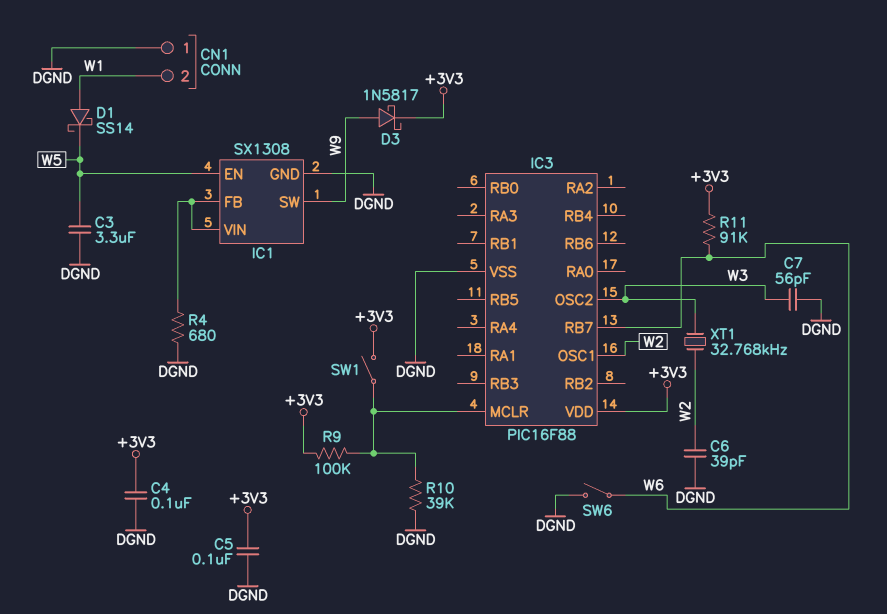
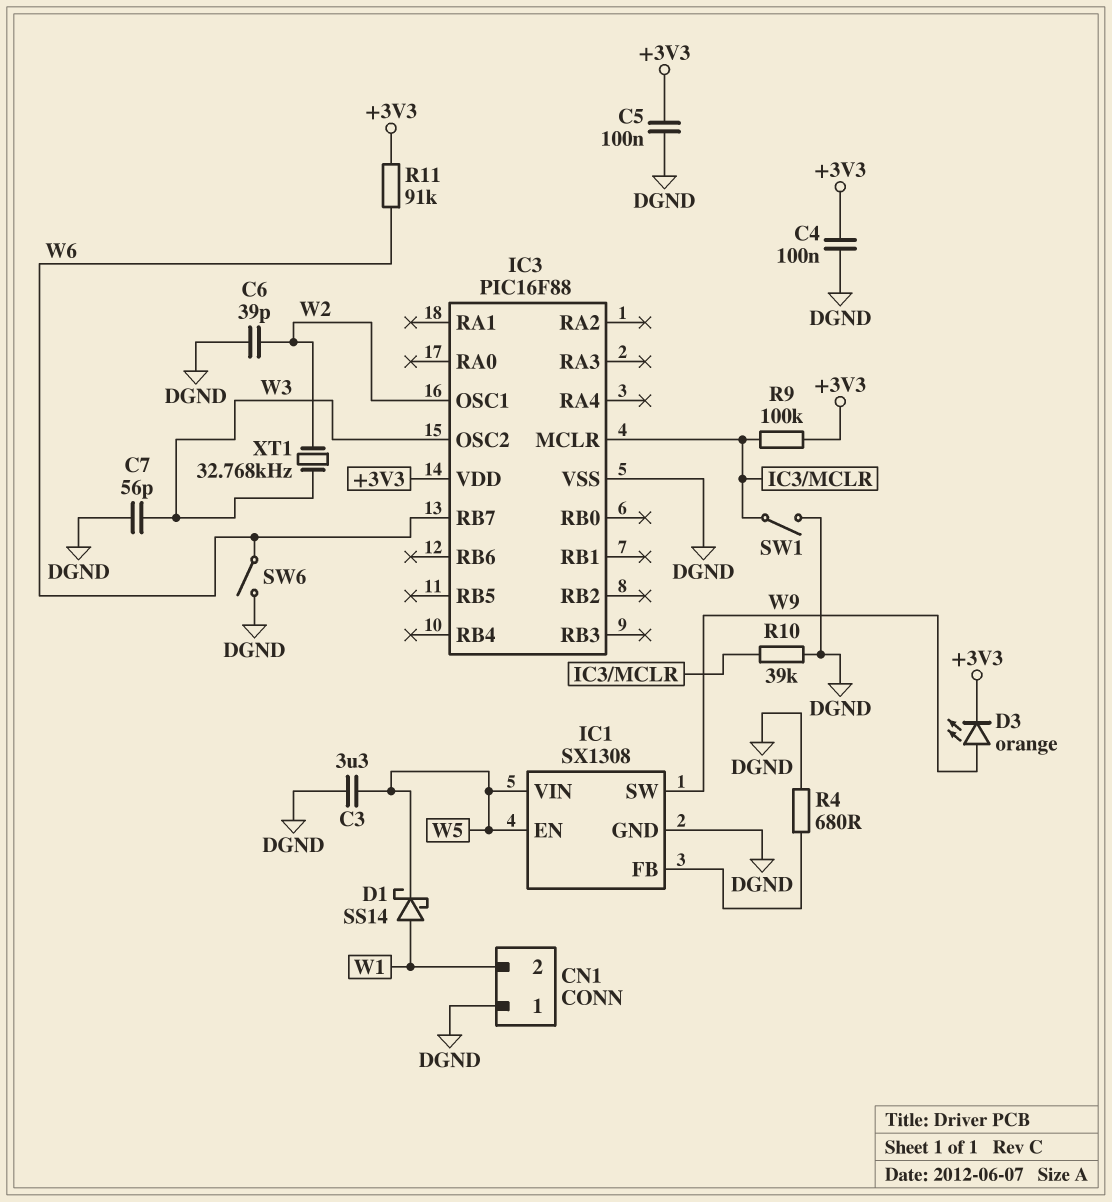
D3: schottky 1N5817 (A W9, K +3V3) -> LED orange (A W9, K +3V3)
IC1 pin VIN: IC1/FB -> W5
SW1: switch (+3V3, IC3/MCLR) -> switch (DGND, IC3/MCLR)

